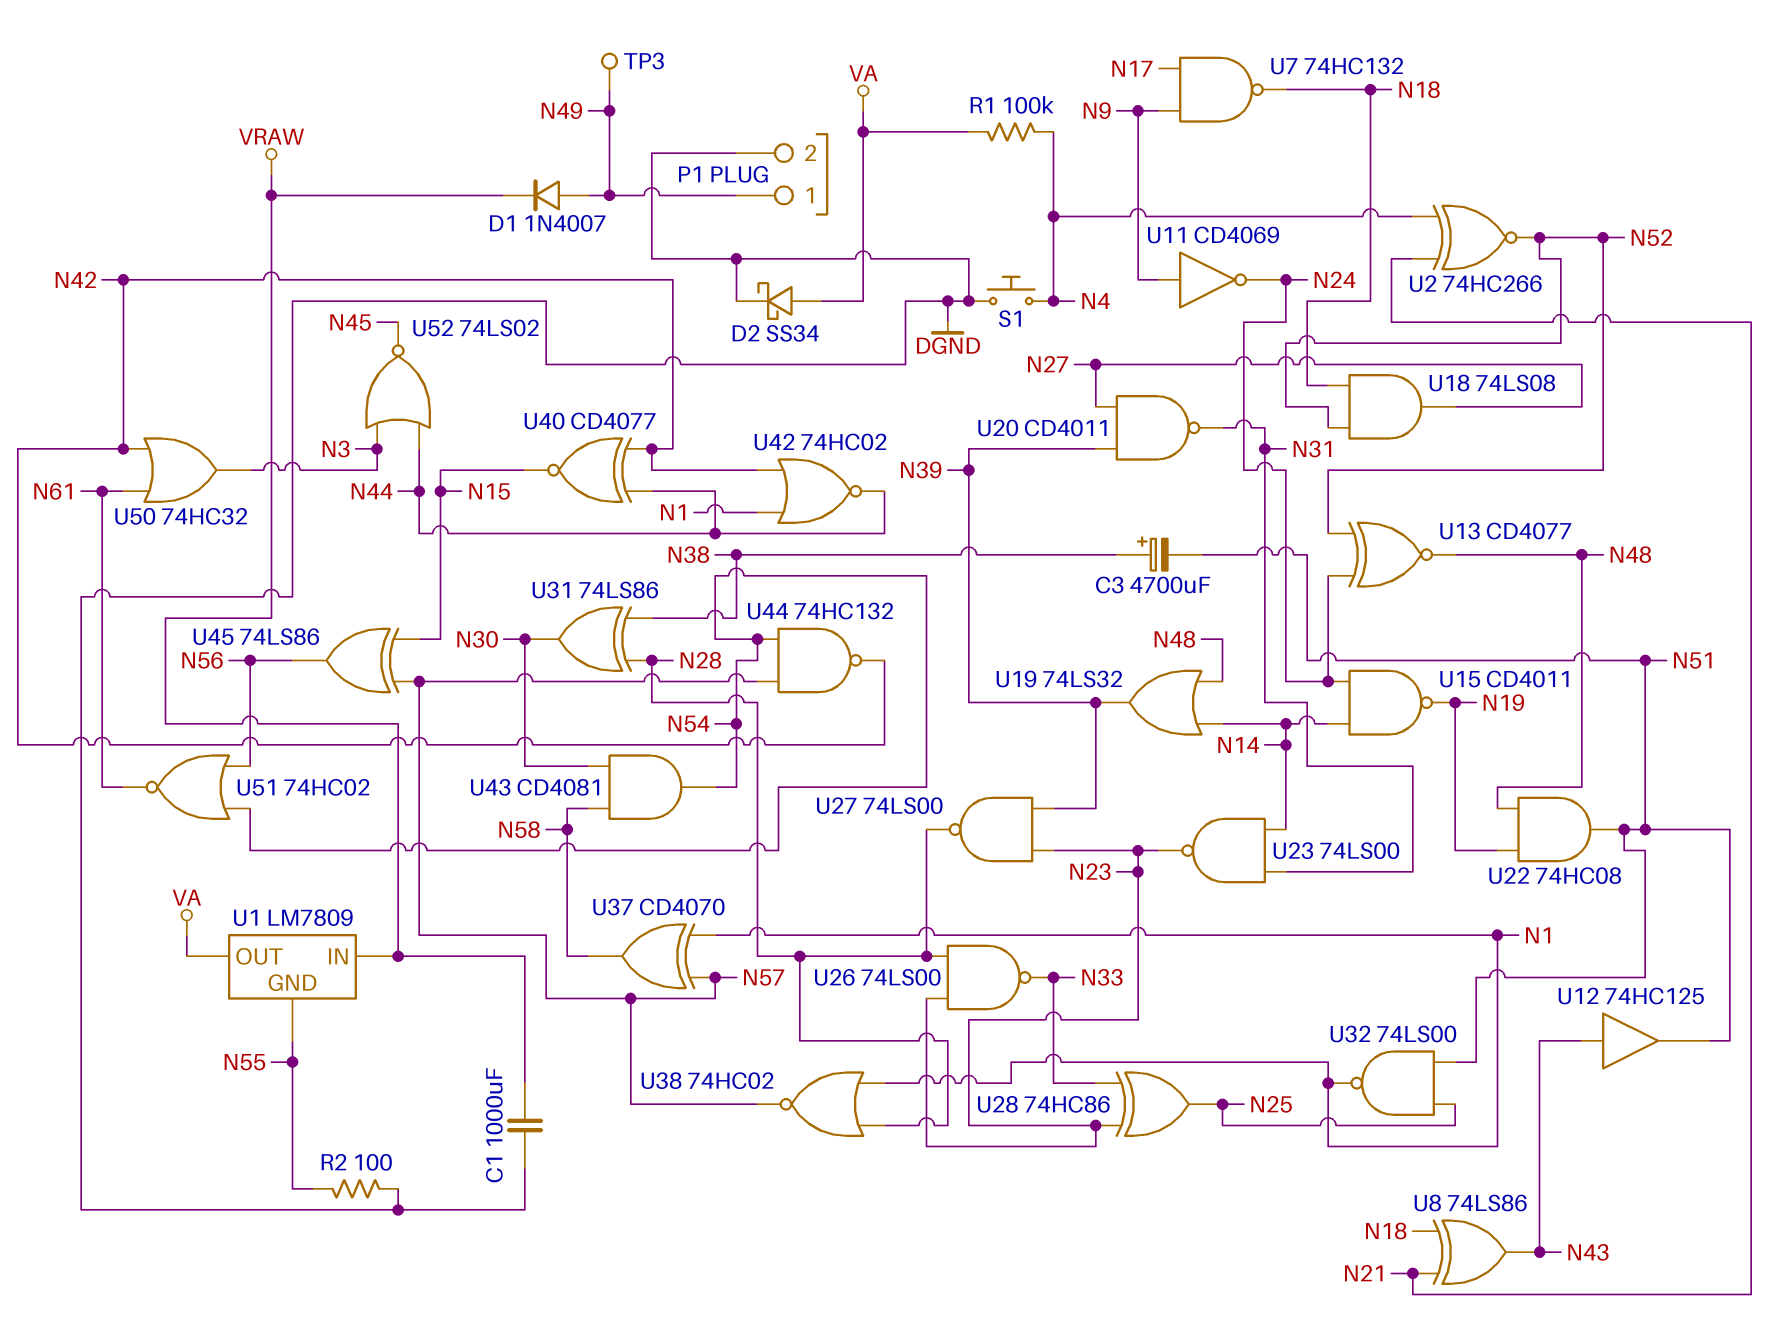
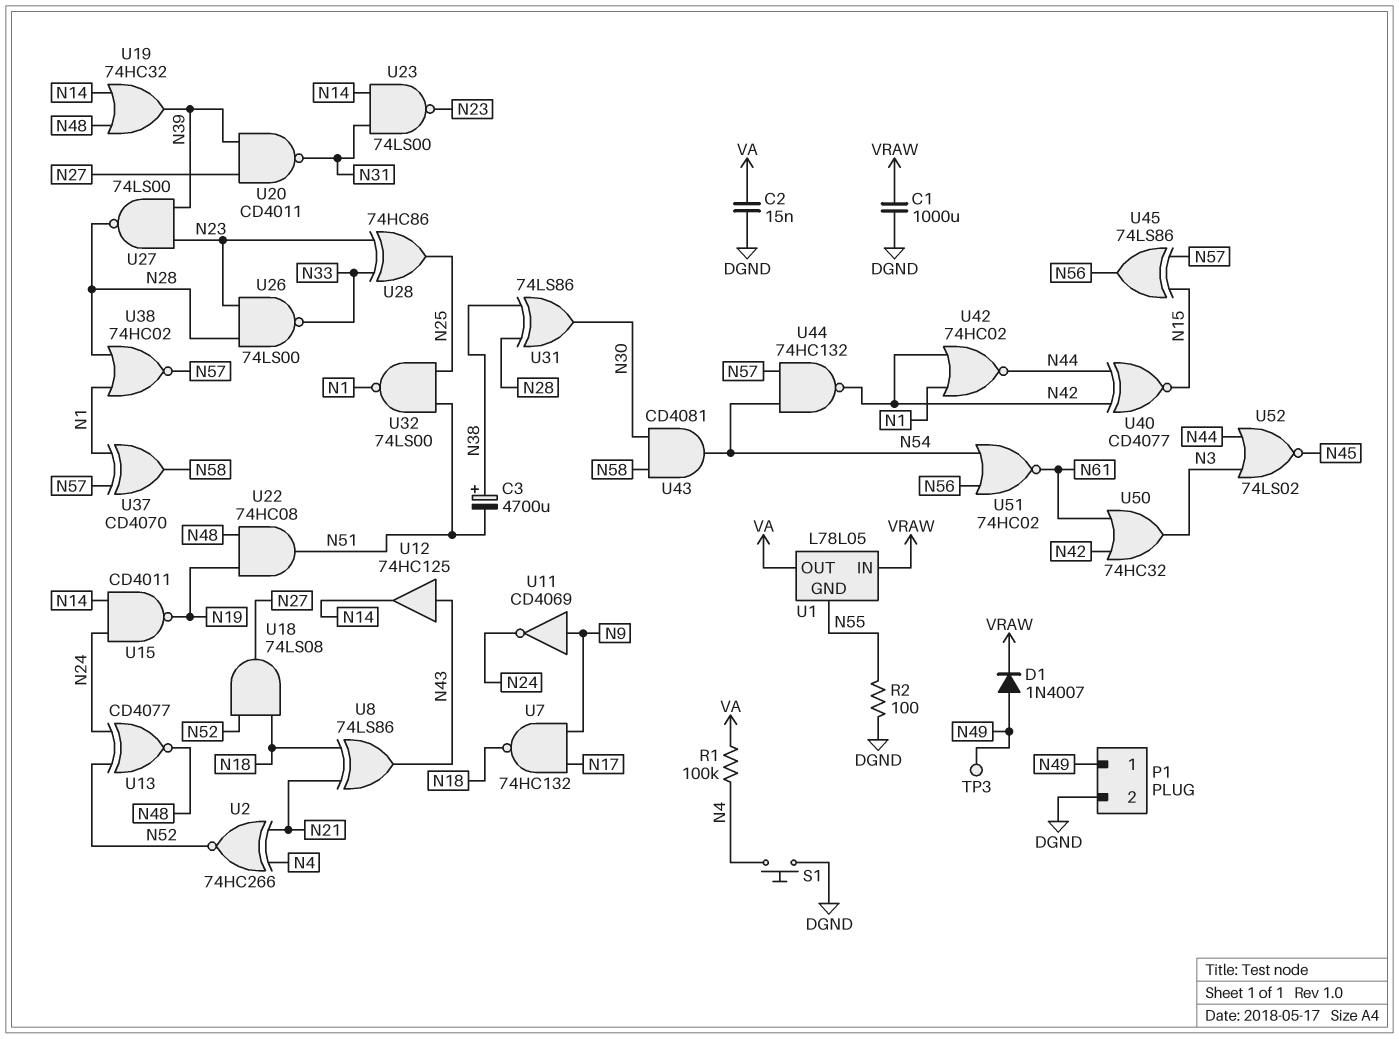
C2: none -> 15nF (DGND, VA)
D2: schottky SS34 (A VA, K DGND) -> none
U1: LM7809 -> L78L05
U12: buffer 74HC125 (in N43, out N51) -> buffer 74HC125 (in N43, out N14)
U19: OR 74LS32 (in N14, in N48, out N39) -> OR 74HC32 (in N14, in N48, out N39)

